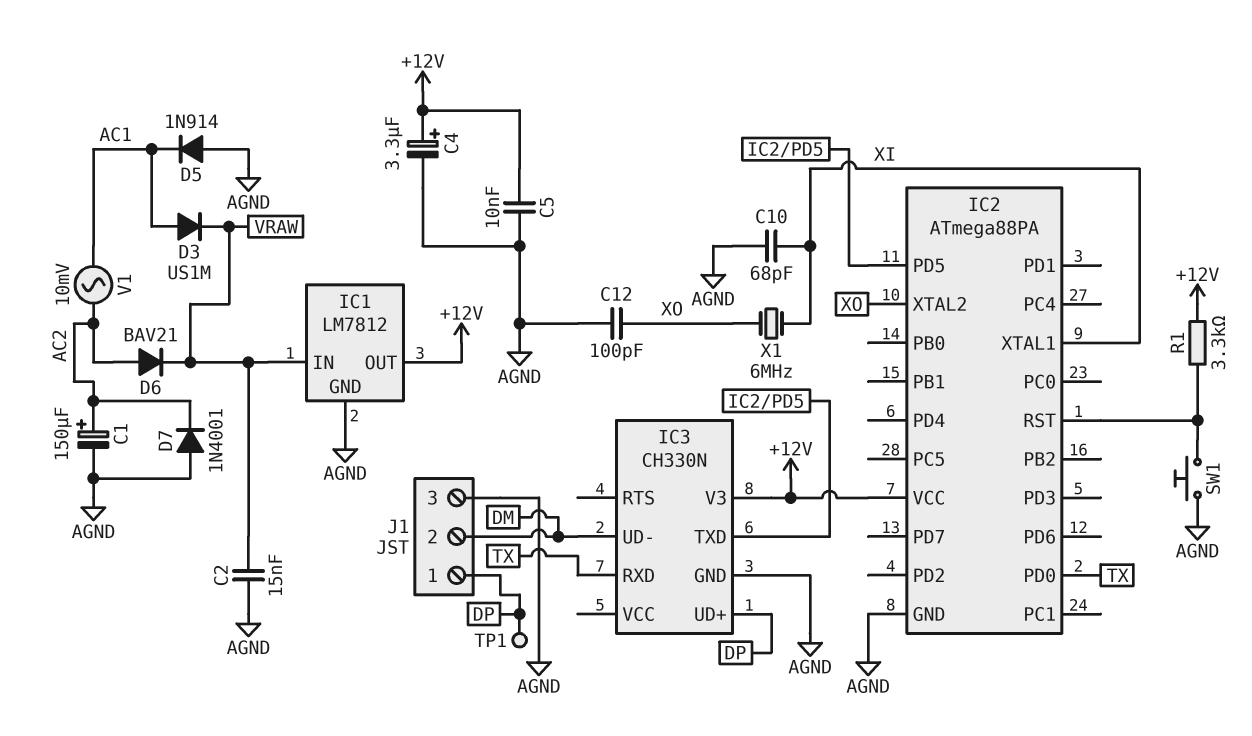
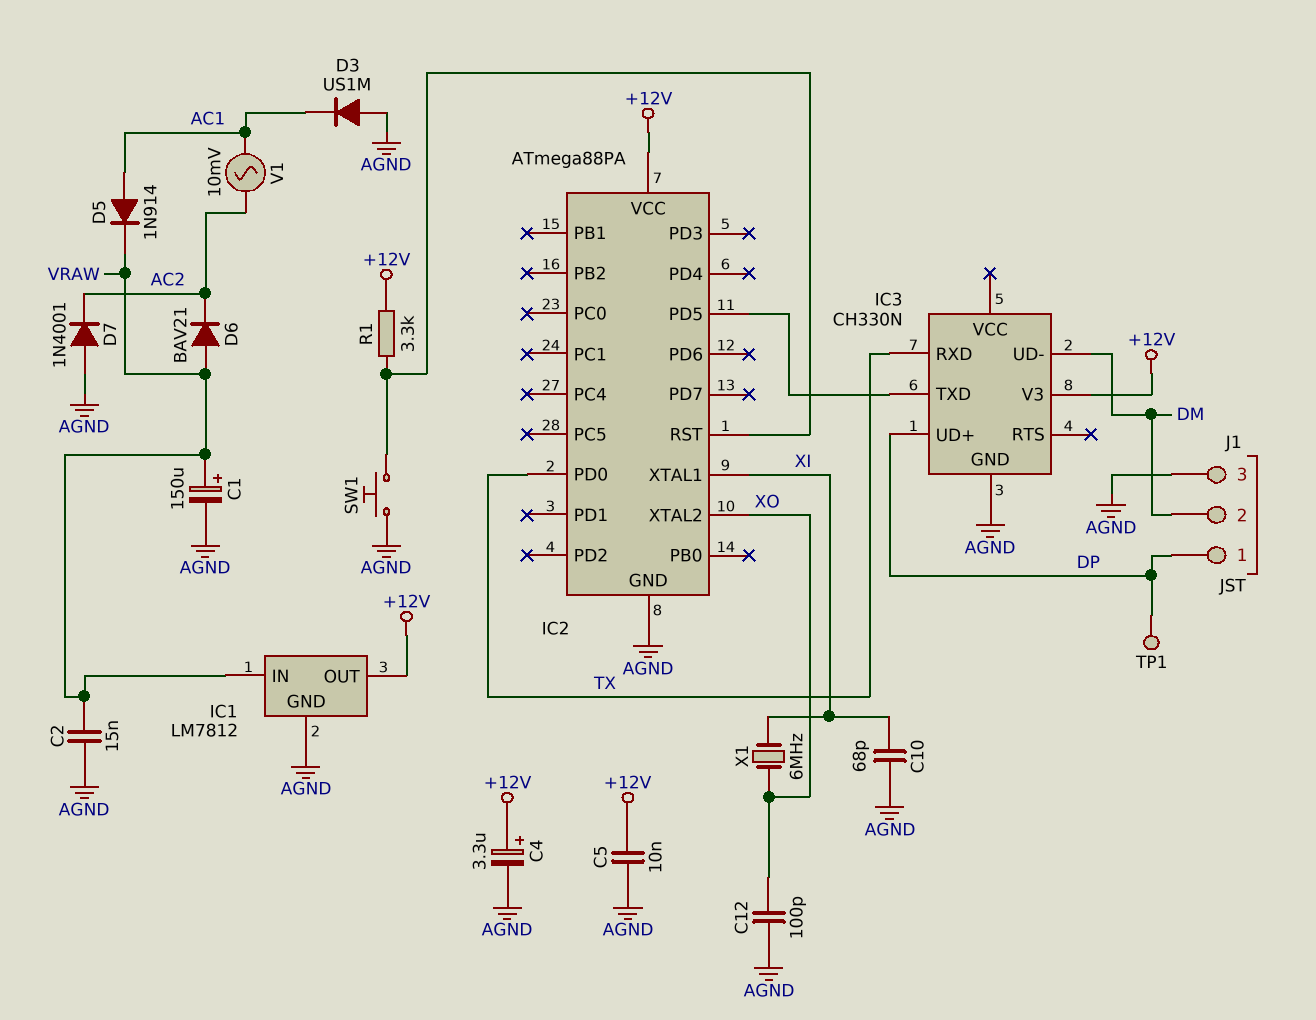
C1: 150uF (plus AC2, minus AGND) -> 150uF (plus VRAW, minus AGND)
D3: diode US1M (A AC1, K VRAW) -> diode US1M (A AGND, K AC1)
D5: diode 1N914 (A AGND, K AC1) -> diode 1N914 (A AC1, K VRAW)
D6: diode BAV21 (A AC2, K VRAW) -> diode BAV21 (A VRAW, K AC2)

